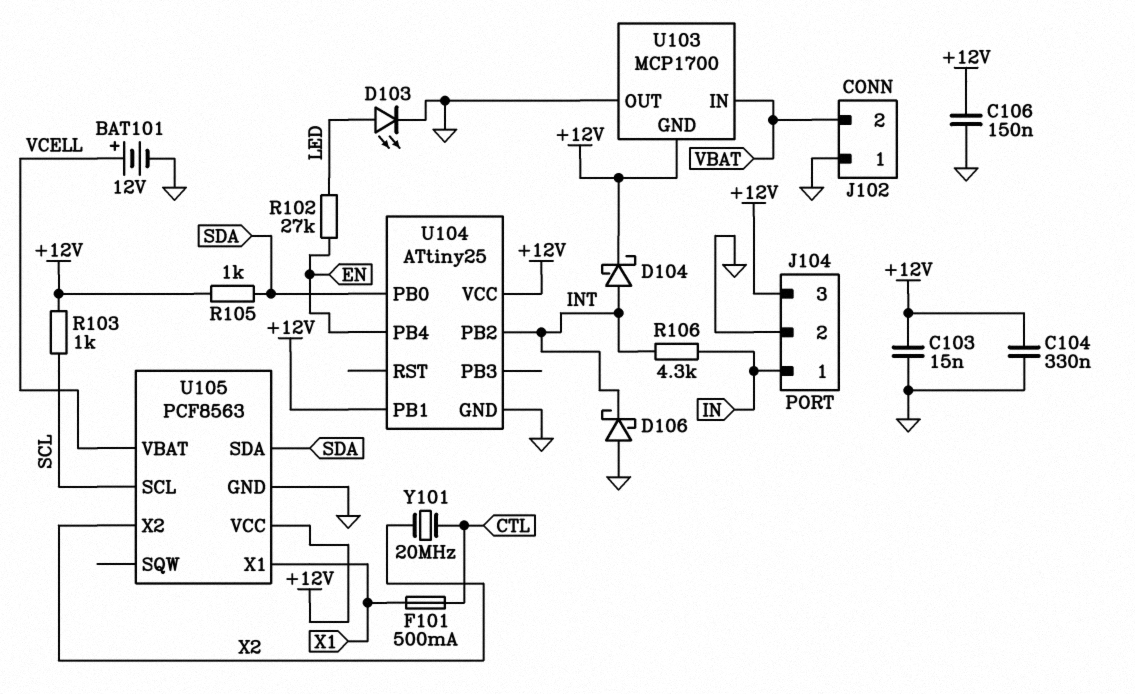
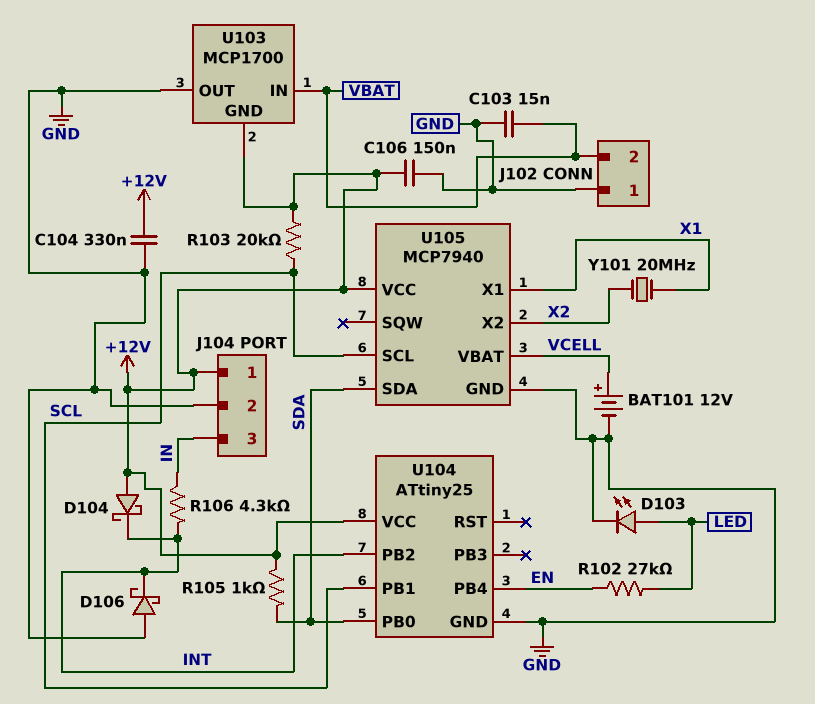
C103: 15nF (+12V, GND) -> 15nF (GND, VBAT)
D104: schottky (A INT, K +12V) -> schottky (A +12V, K INT)
F101: 500mA (CTL, X1) -> none
J104 pin 1: IN -> +12V
J104 pin 3: +12V -> IN
R103: 1k (+12V, SCL) -> 20k (+12V, SCL)
U104 pin PB1: +12V -> SCL
U105: PCF8563 -> MCP7940
Y101: 20MHz (CTL, X2) -> 20MHz (X1, X2)

